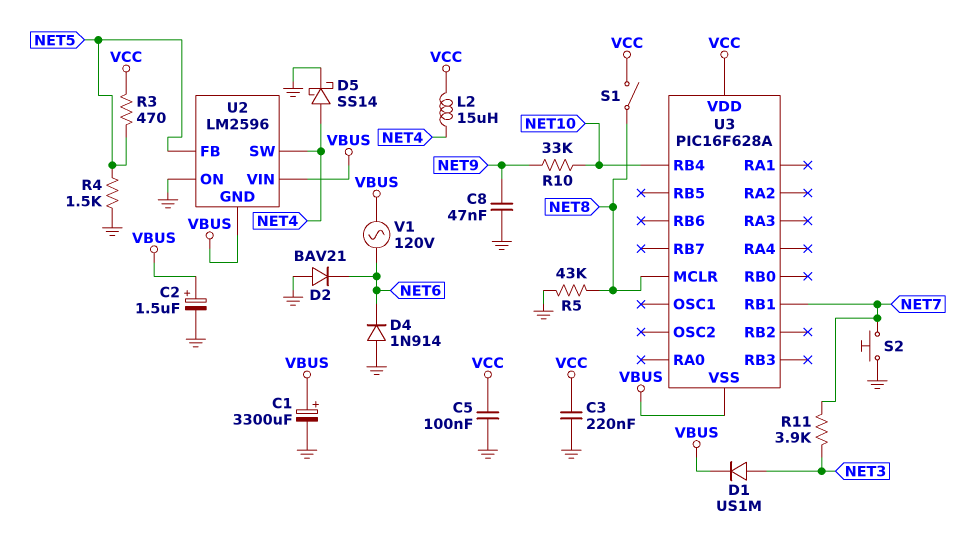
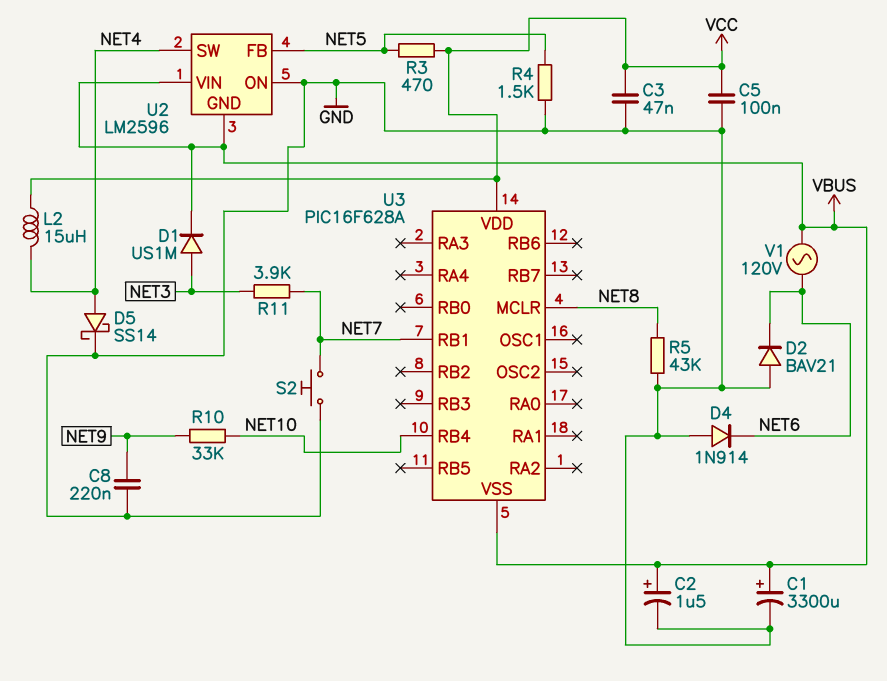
C3: 220nF (GND, VCC) -> 47nF (GND, VCC)
C8: 47nF (GND, NET9) -> 220nF (GND, NET9)
S1: switch (NET8, VCC) -> none

